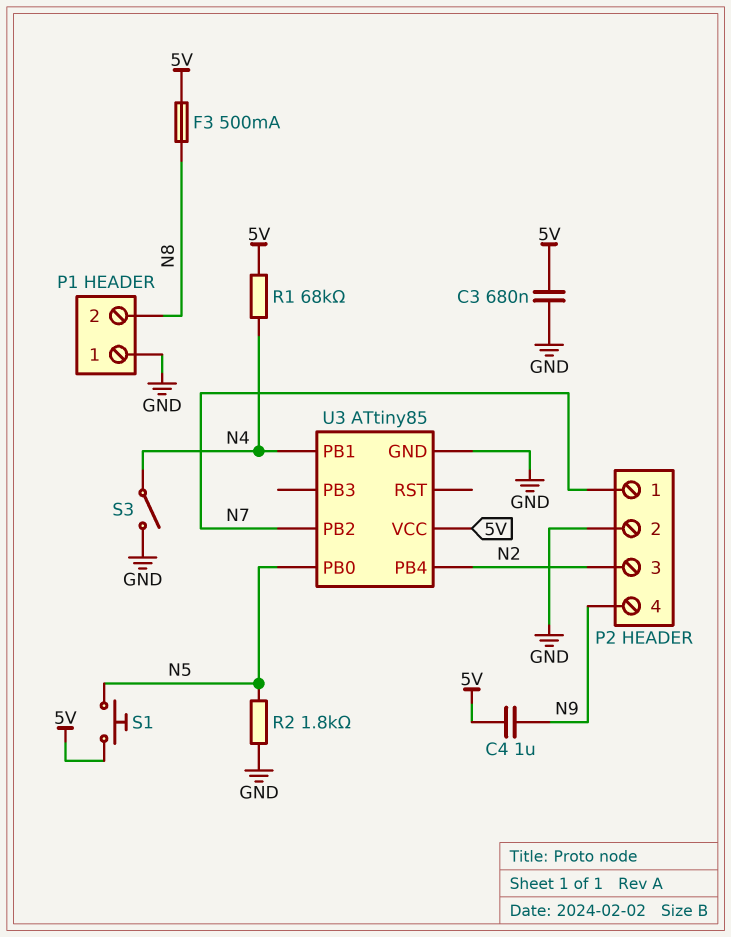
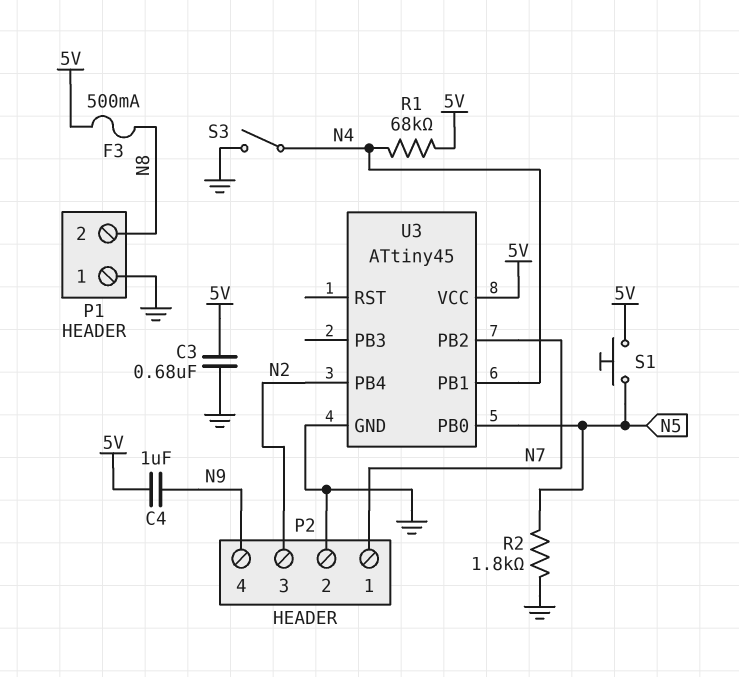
U3: ATtiny85 -> ATtiny45

